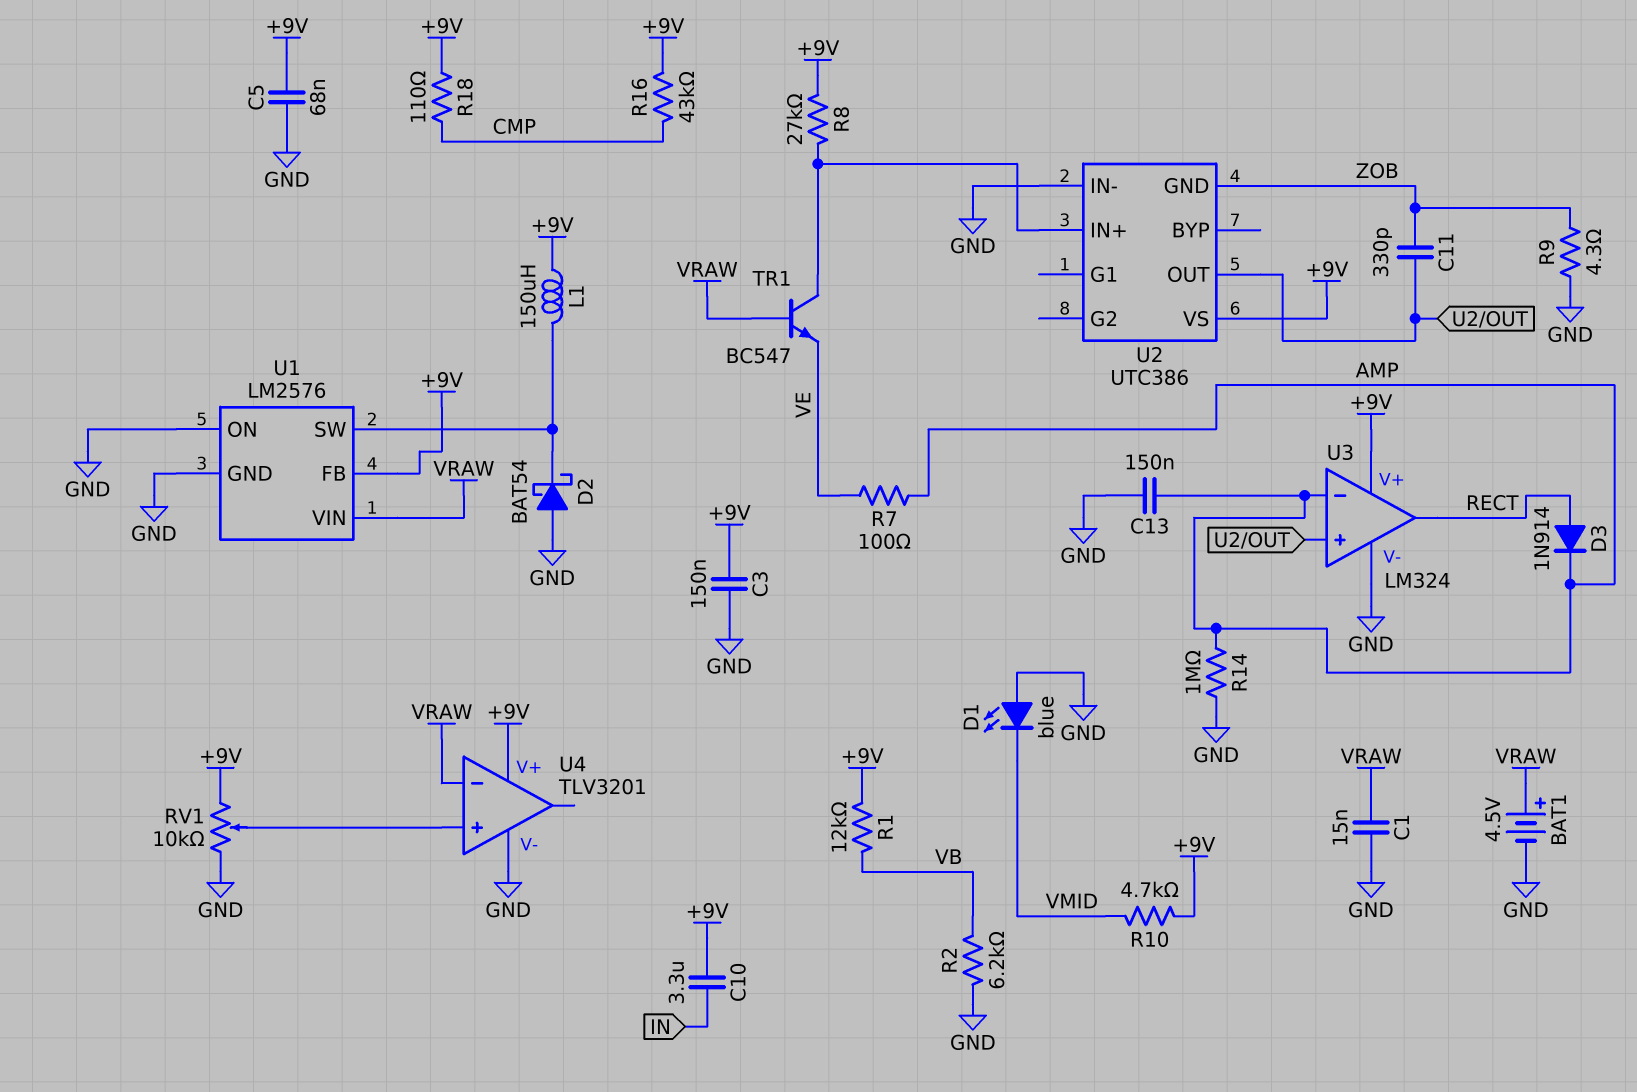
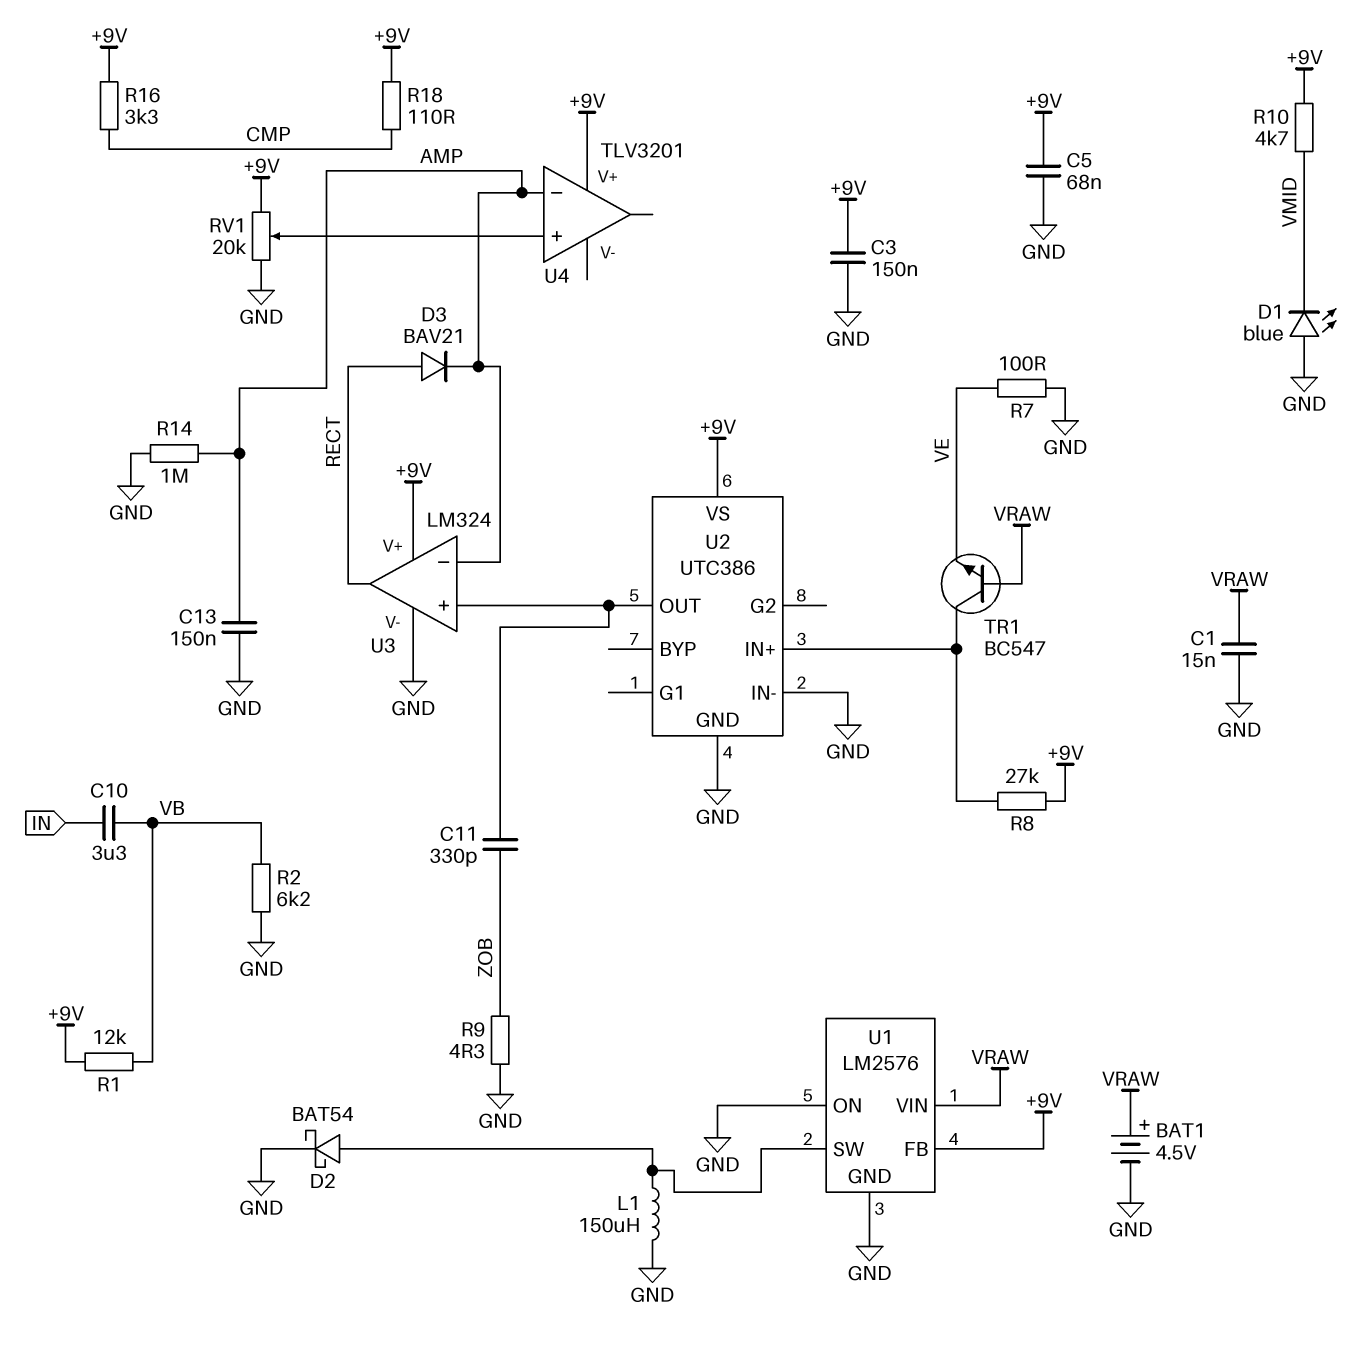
C10: 3.3uF (+9V, IN) -> 3.3uF (IN, VB)
D2: schottky BAT54 (A GND, K U1/SW) -> schottky BAT54 (A U1/SW, K GND)
D3: diode 1N914 (A RECT, K AMP) -> diode BAV21 (A RECT, K AMP)
L1: 150uH (+9V, U1/SW) -> 150uH (GND, U1/SW)
R7: 100 (AMP, VE) -> 100 (GND, VE)
R16: 43k (+9V, CMP) -> 3.3k (+9V, CMP)
RV1: 10k (+9V, GND, wiper U4/in+) -> 20k (+9V, GND, wiper U4/in+)
U2 pin GND: ZOB -> GND
U4 pin V-: GND -> none
U4 pin in-: VRAW -> AMP

